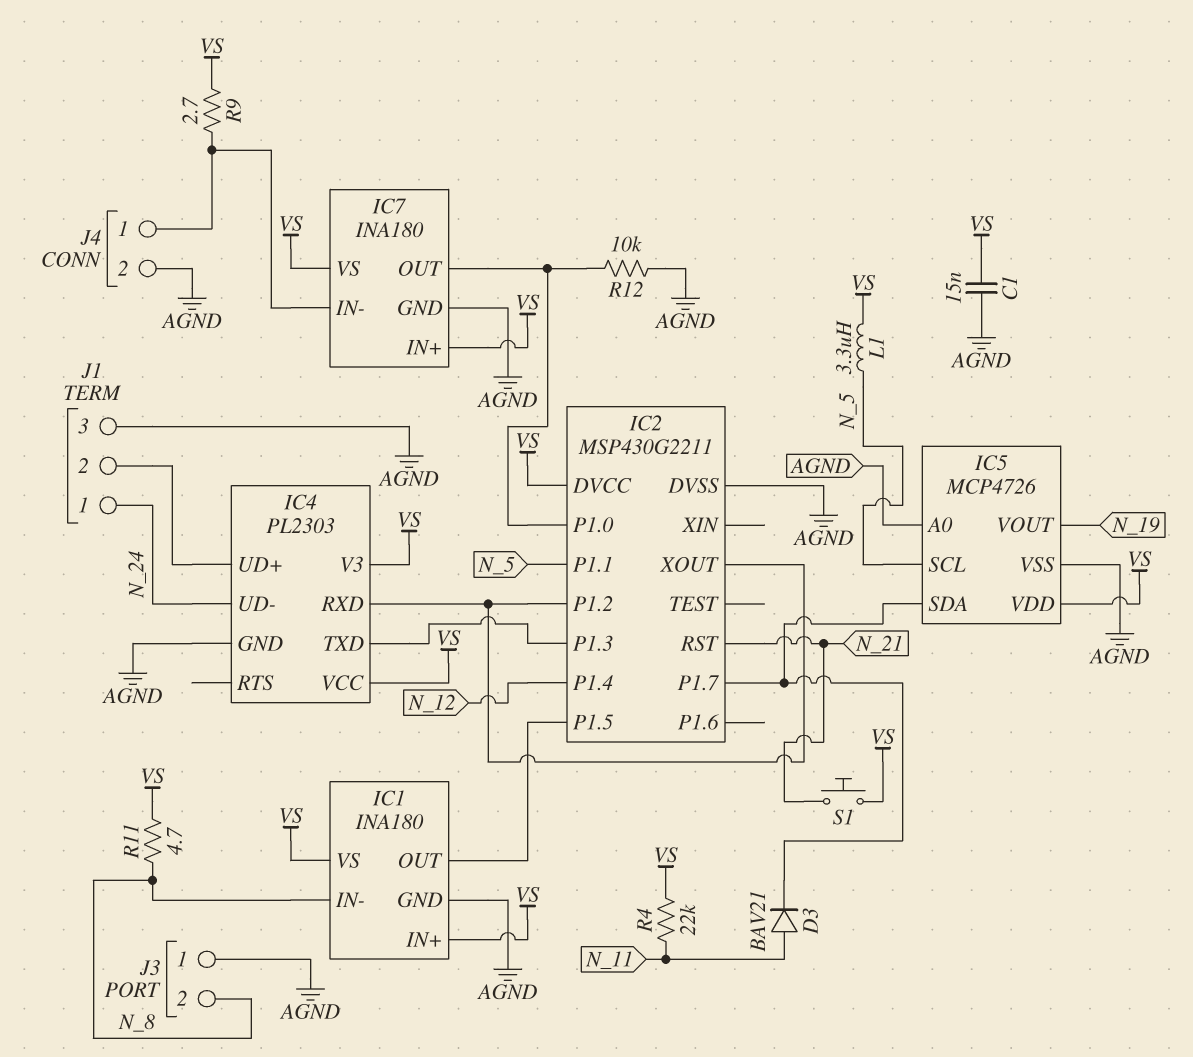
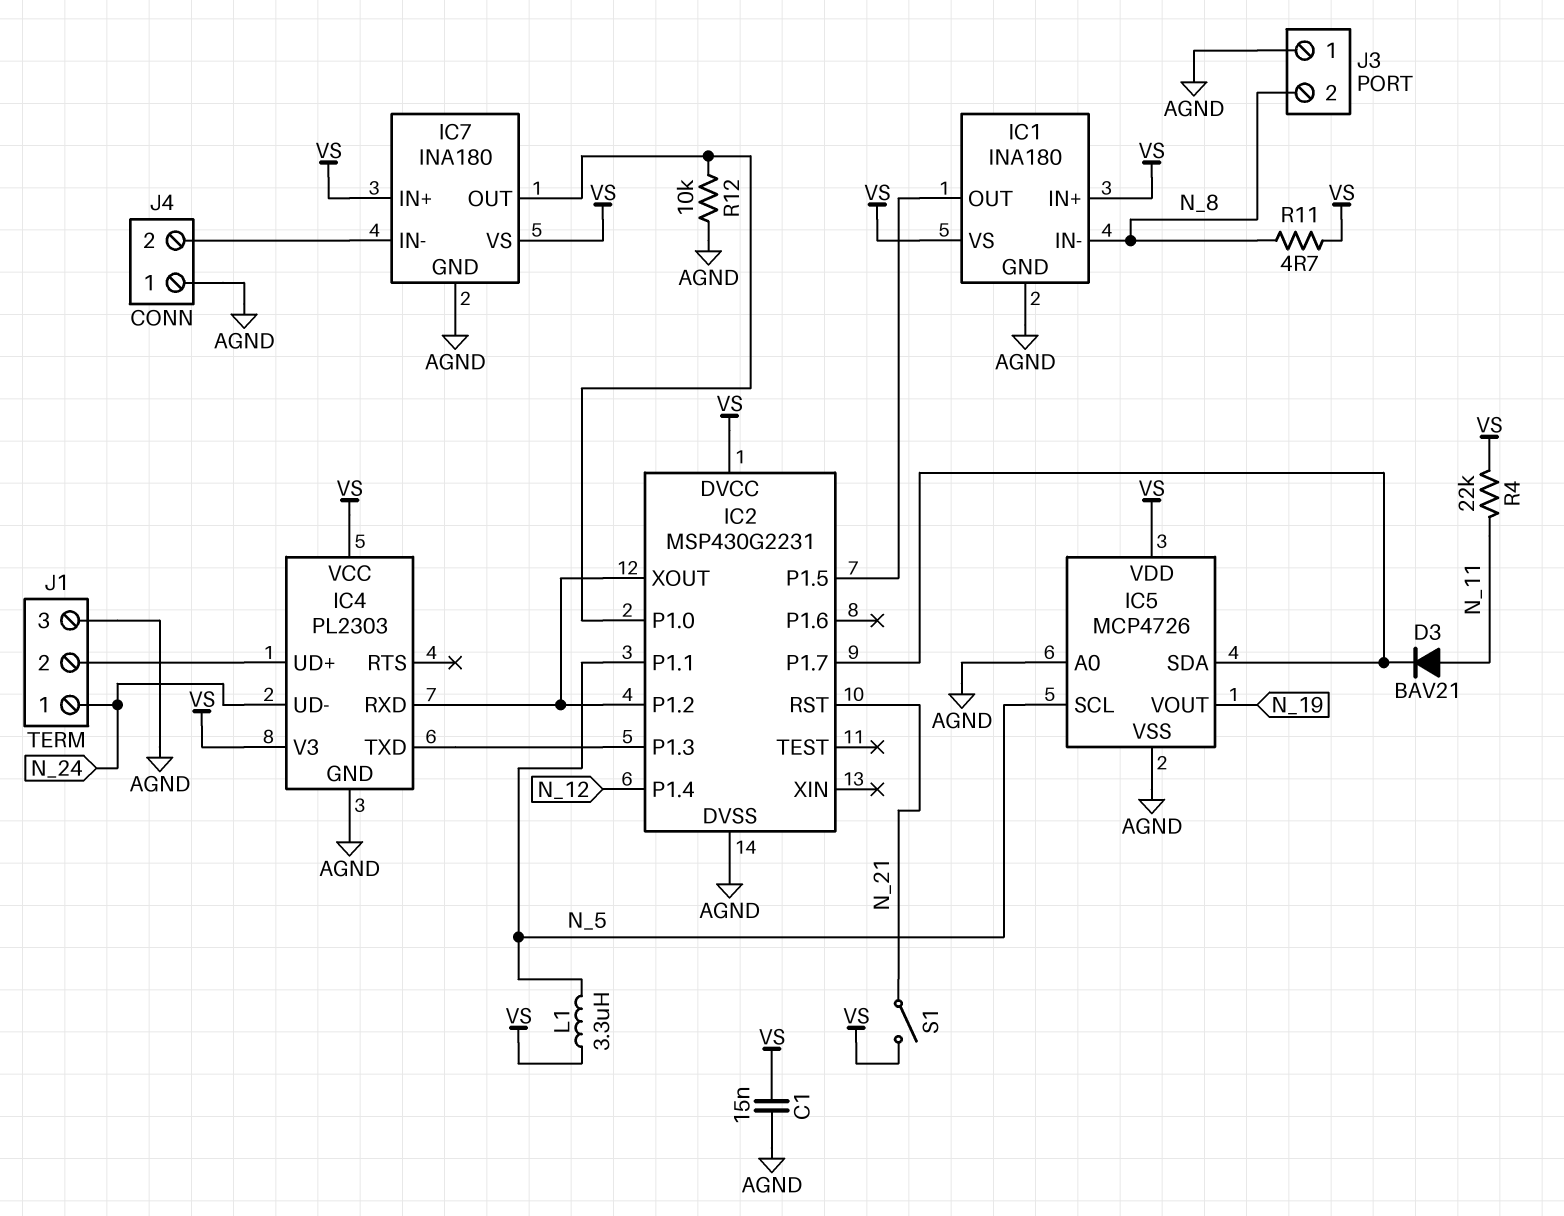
IC2: MSP430G2211 -> MSP430G2231
J4 pin 1: IC7/IN- -> AGND
J4 pin 2: AGND -> IC7/IN-
R9: 2.7 (IC7/IN-, VS) -> none
S1: button (N_21, VS) -> switch (N_21, VS)

